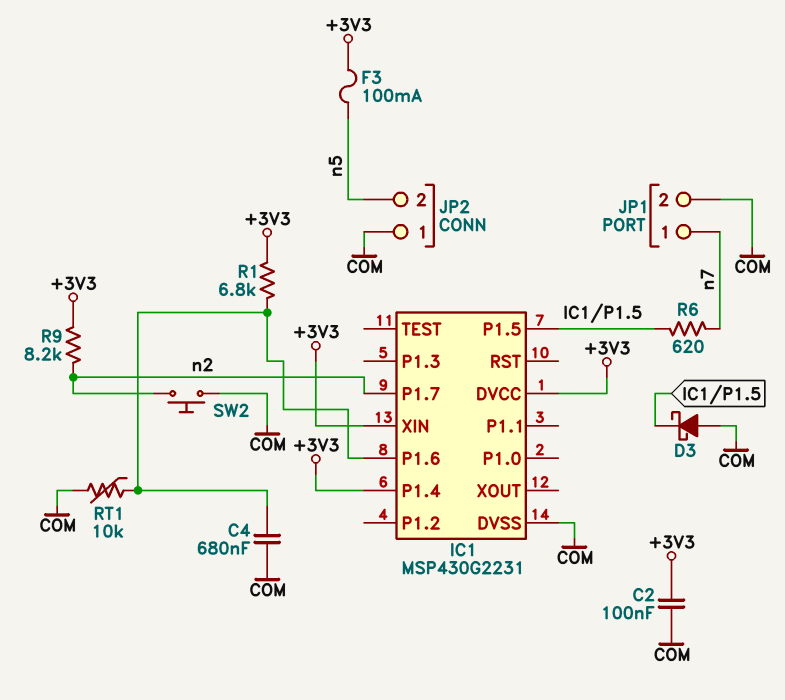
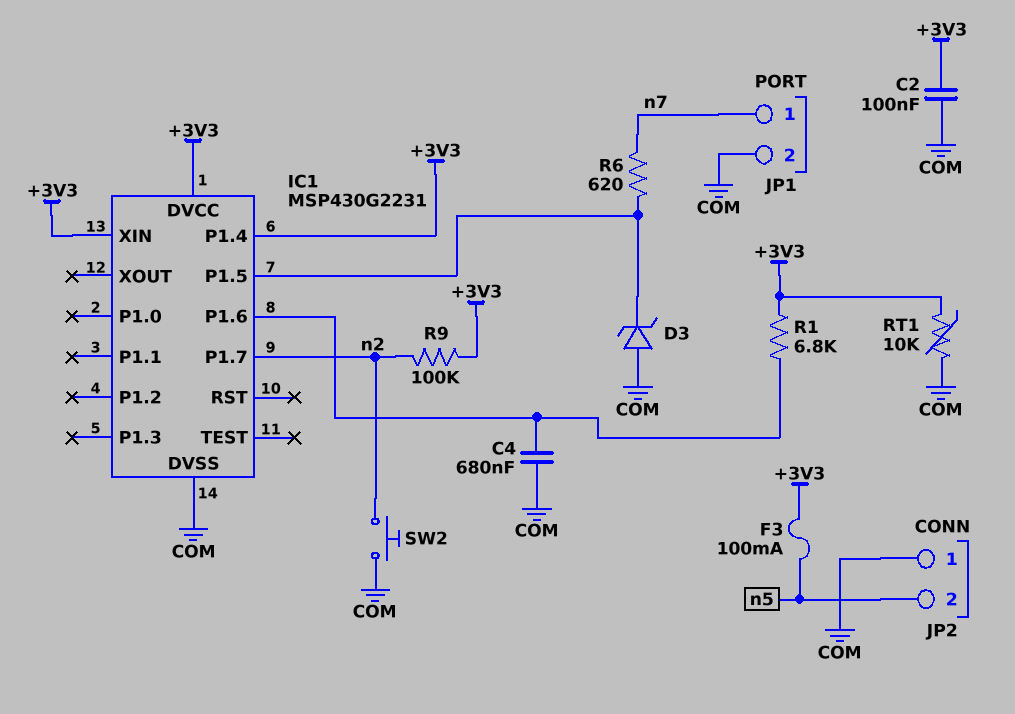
D3: schottky (A COM, K IC1/P1.5) -> zener (A COM, K IC1/P1.5)
R9: 8.2k (+3V3, n2) -> 100k (+3V3, n2)
RT1: 10k (COM, IC1/P1.6) -> 10k (+3V3, COM)

